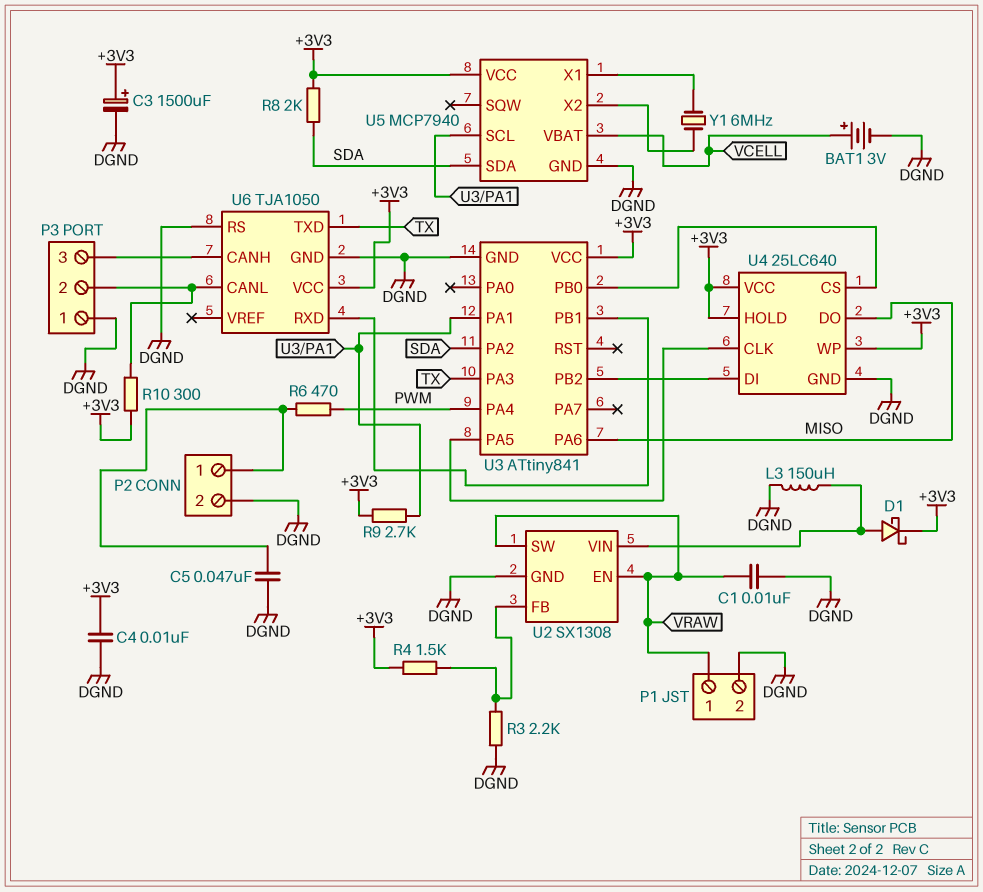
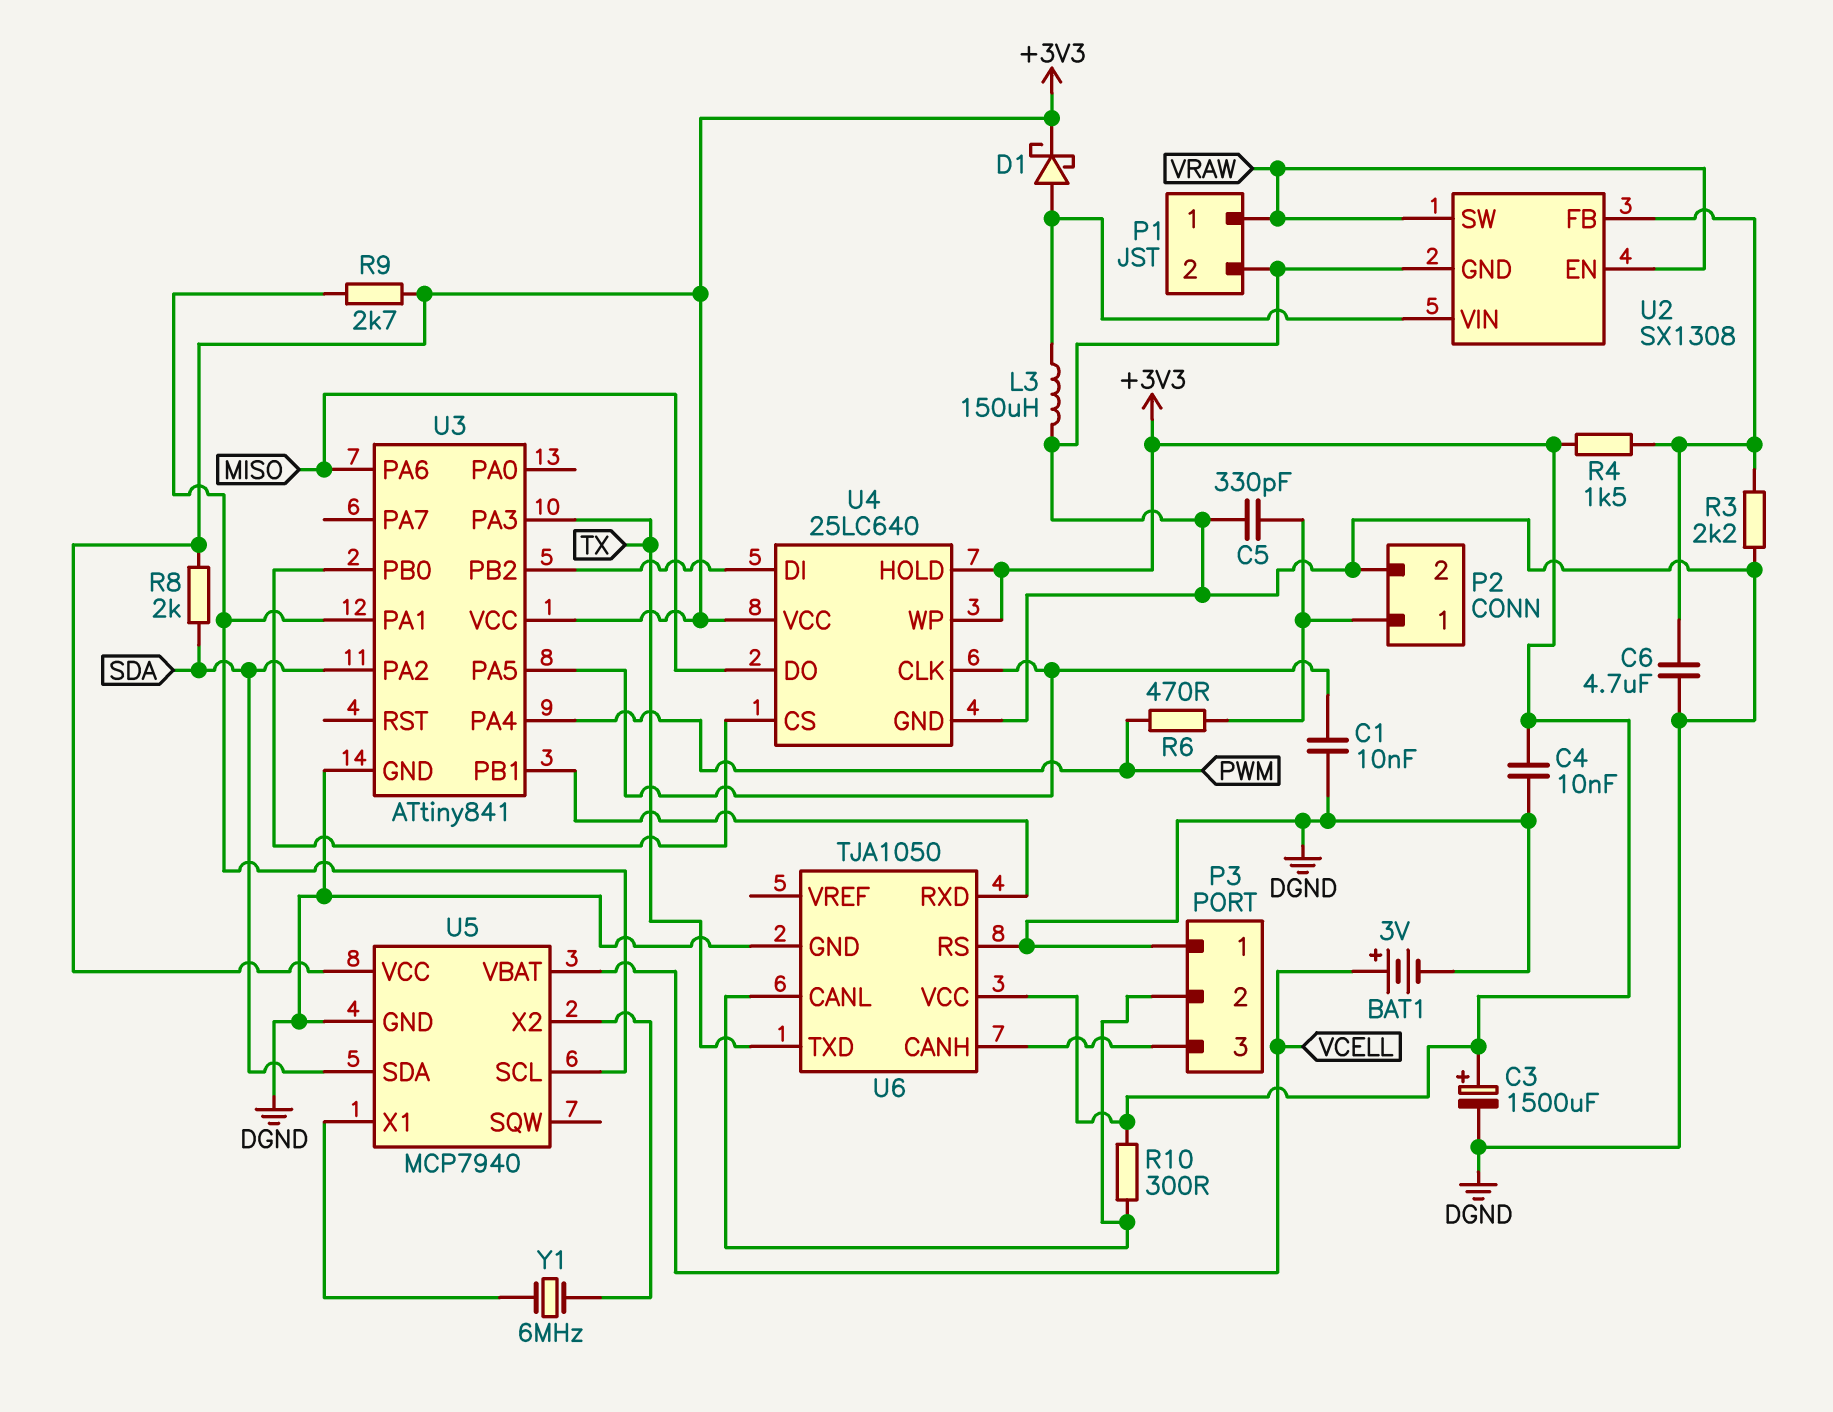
C1: 10nF (DGND, VRAW) -> 10nF (DGND, U3/PA5)
C5: 47nF (DGND, P2/1) -> 330pF (DGND, P2/1)
C6: none -> 4.7uF (DGND, U2/FB)

